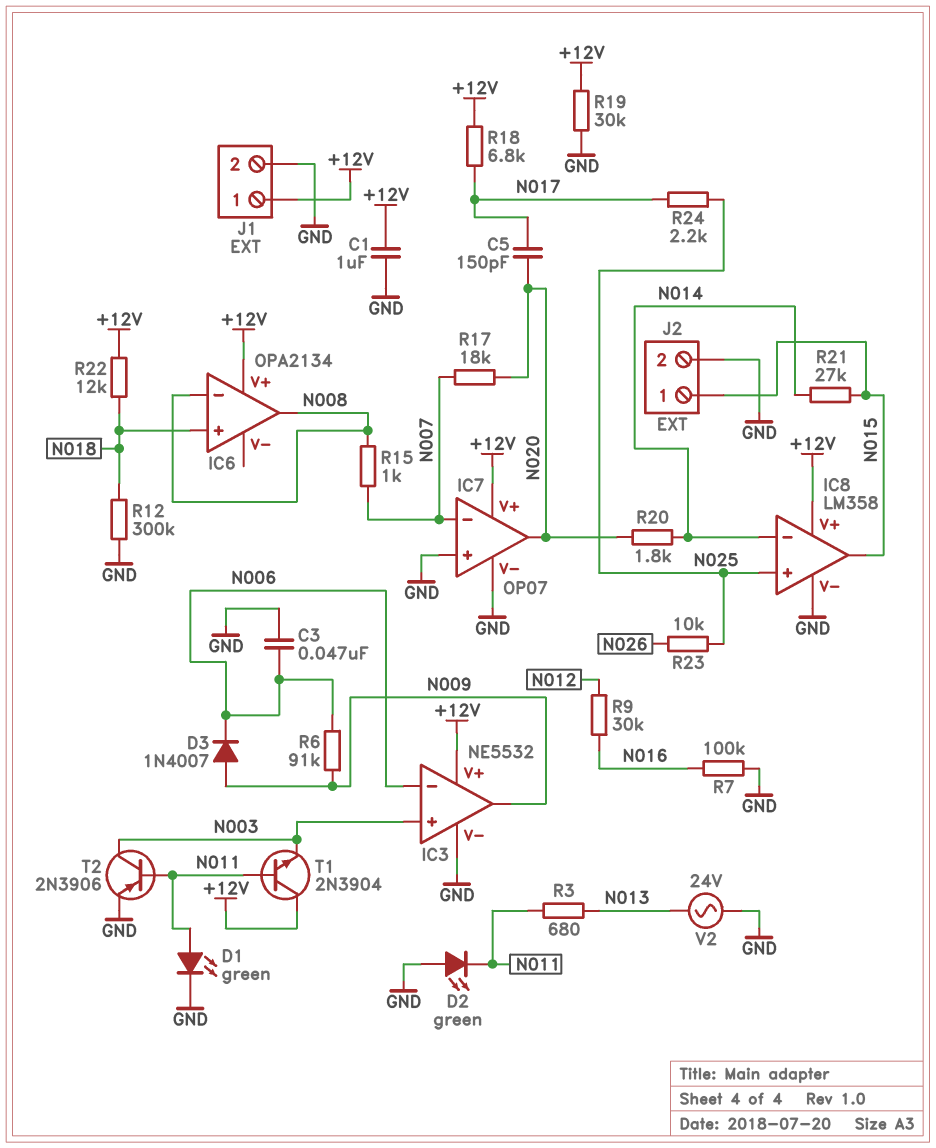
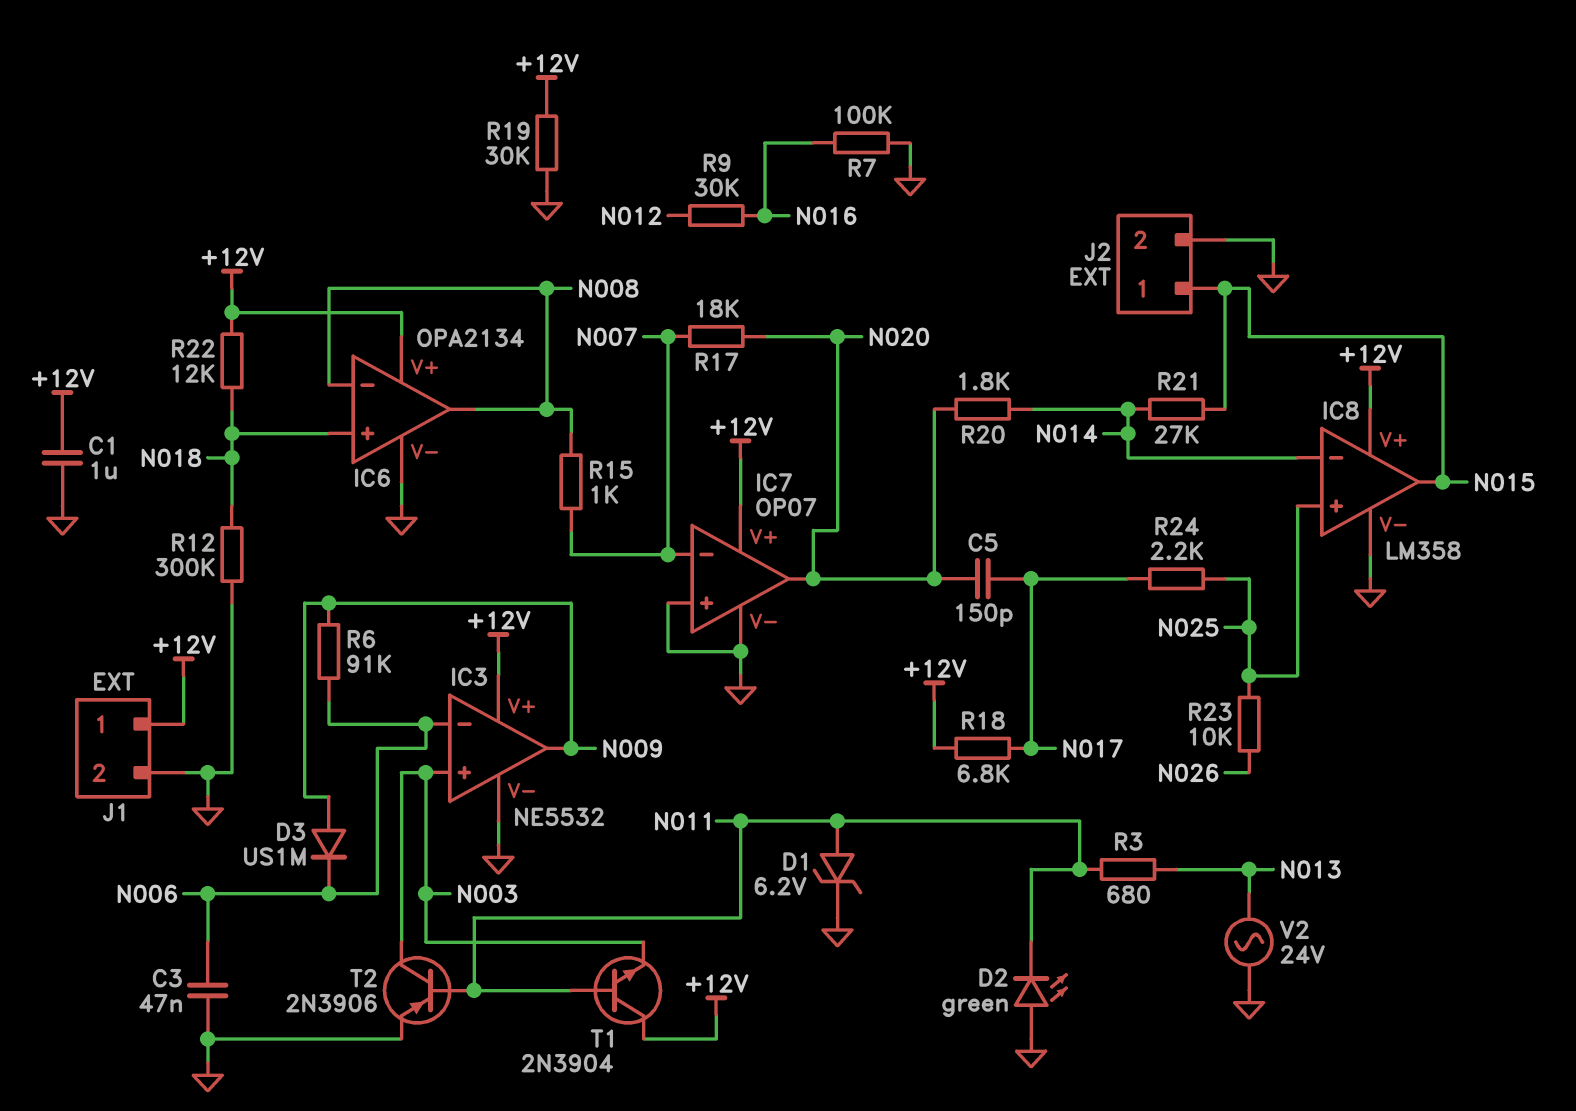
D1: LED green (A N011, K GND) -> zener 6.2V (A N011, K GND)
D3: diode 1N4007 (A N009, K N006) -> diode US1M (A N009, K N006)
IC6 pin V-: none -> GND

